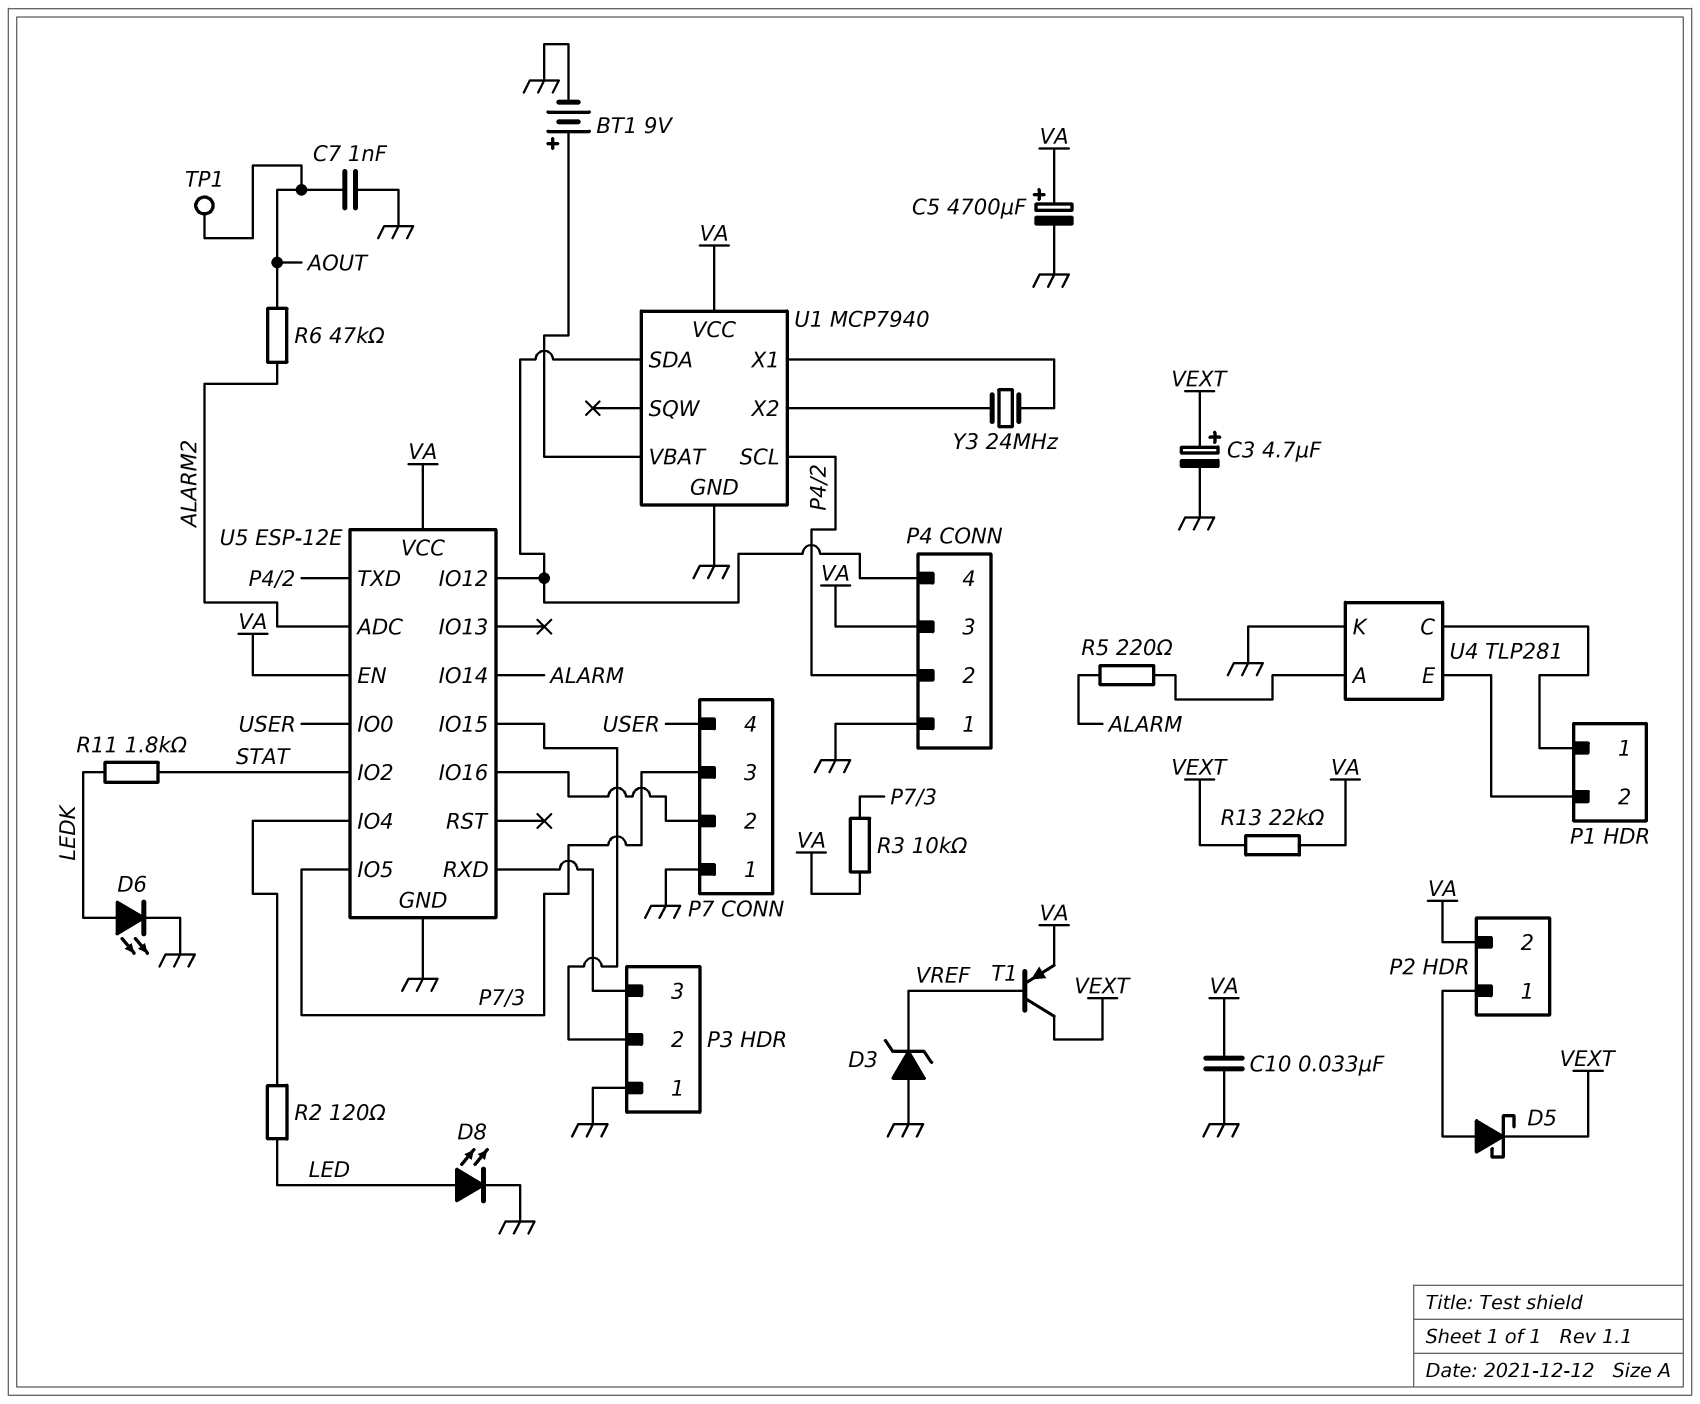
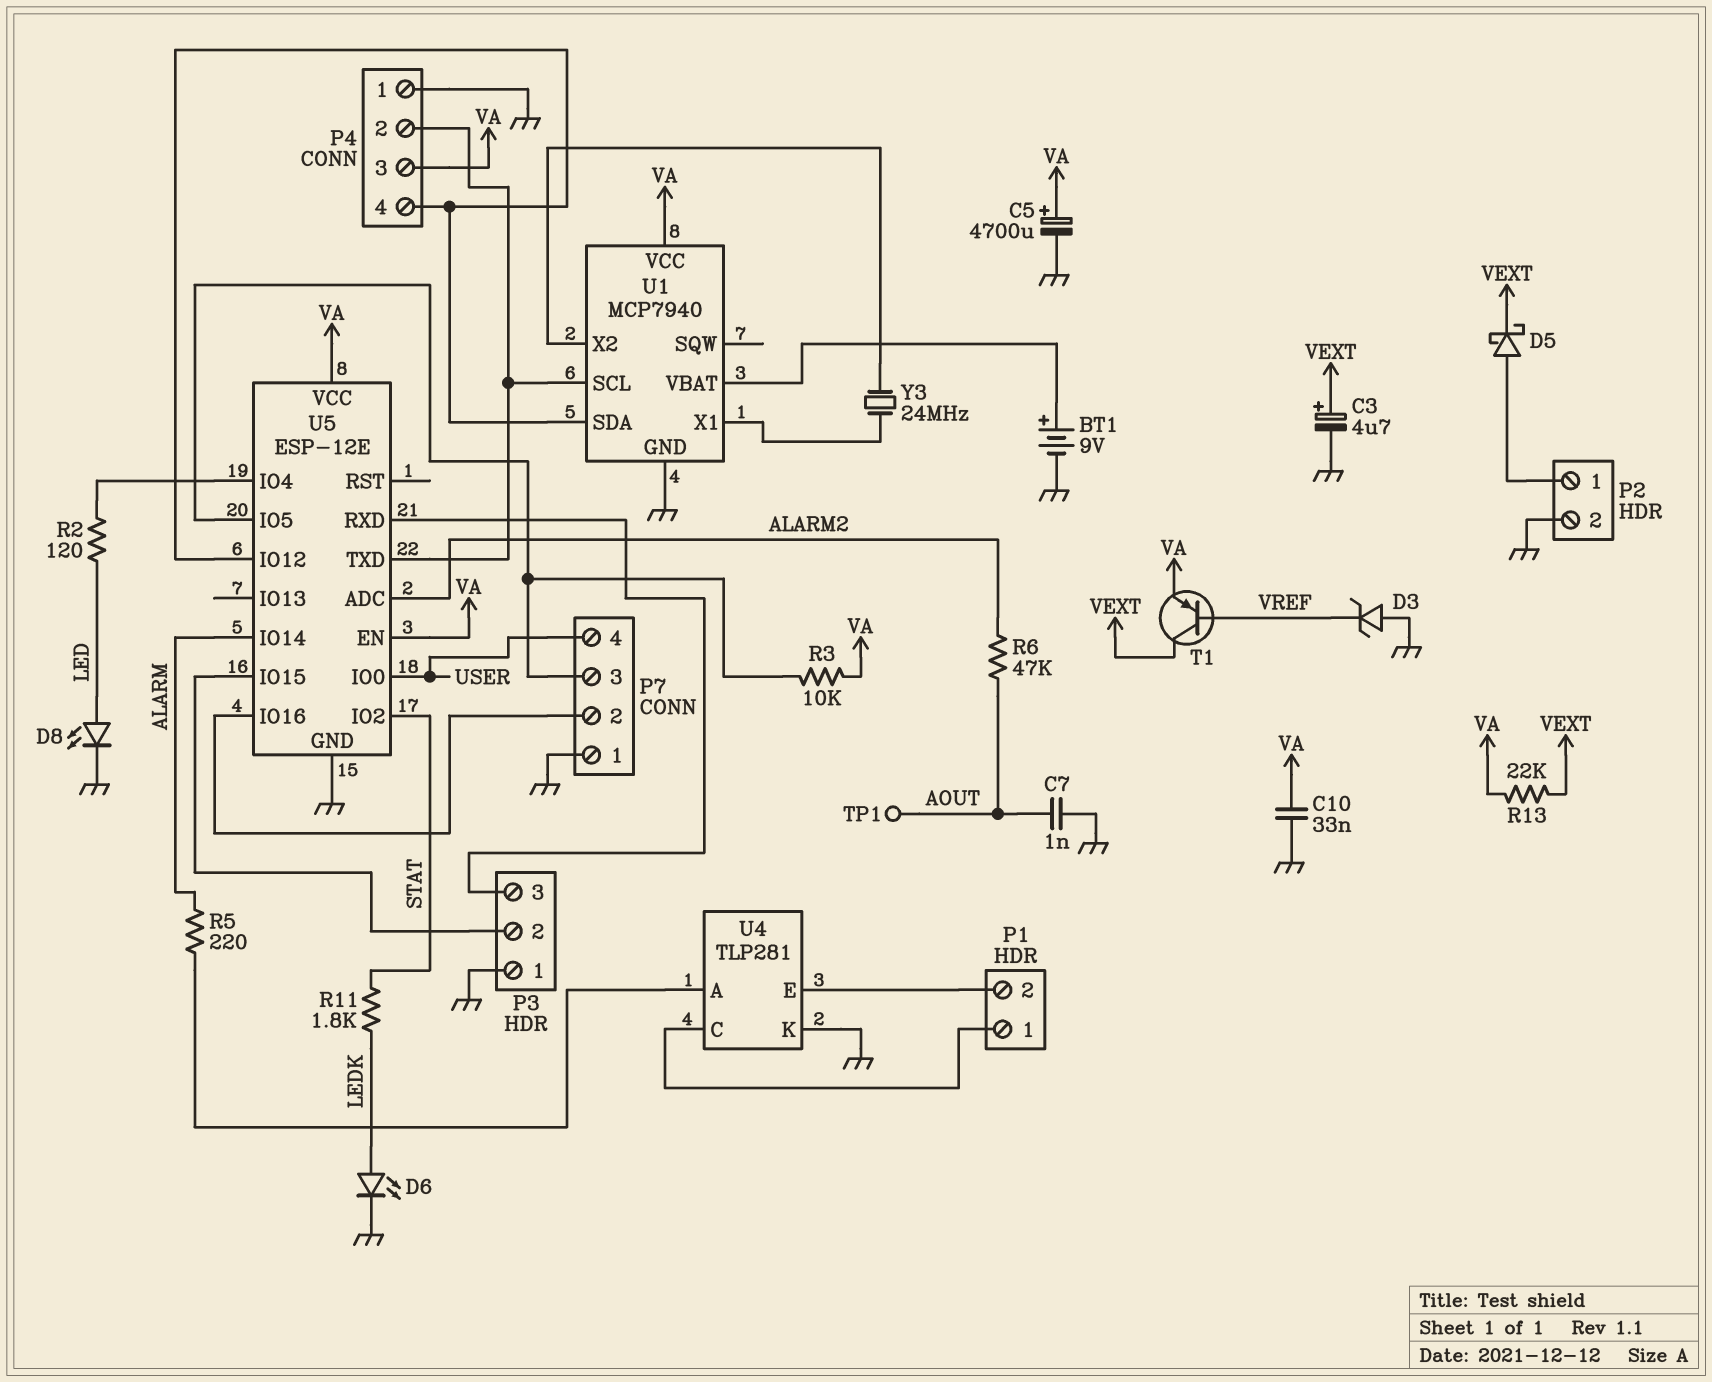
P2 pin 2: VA -> GND

